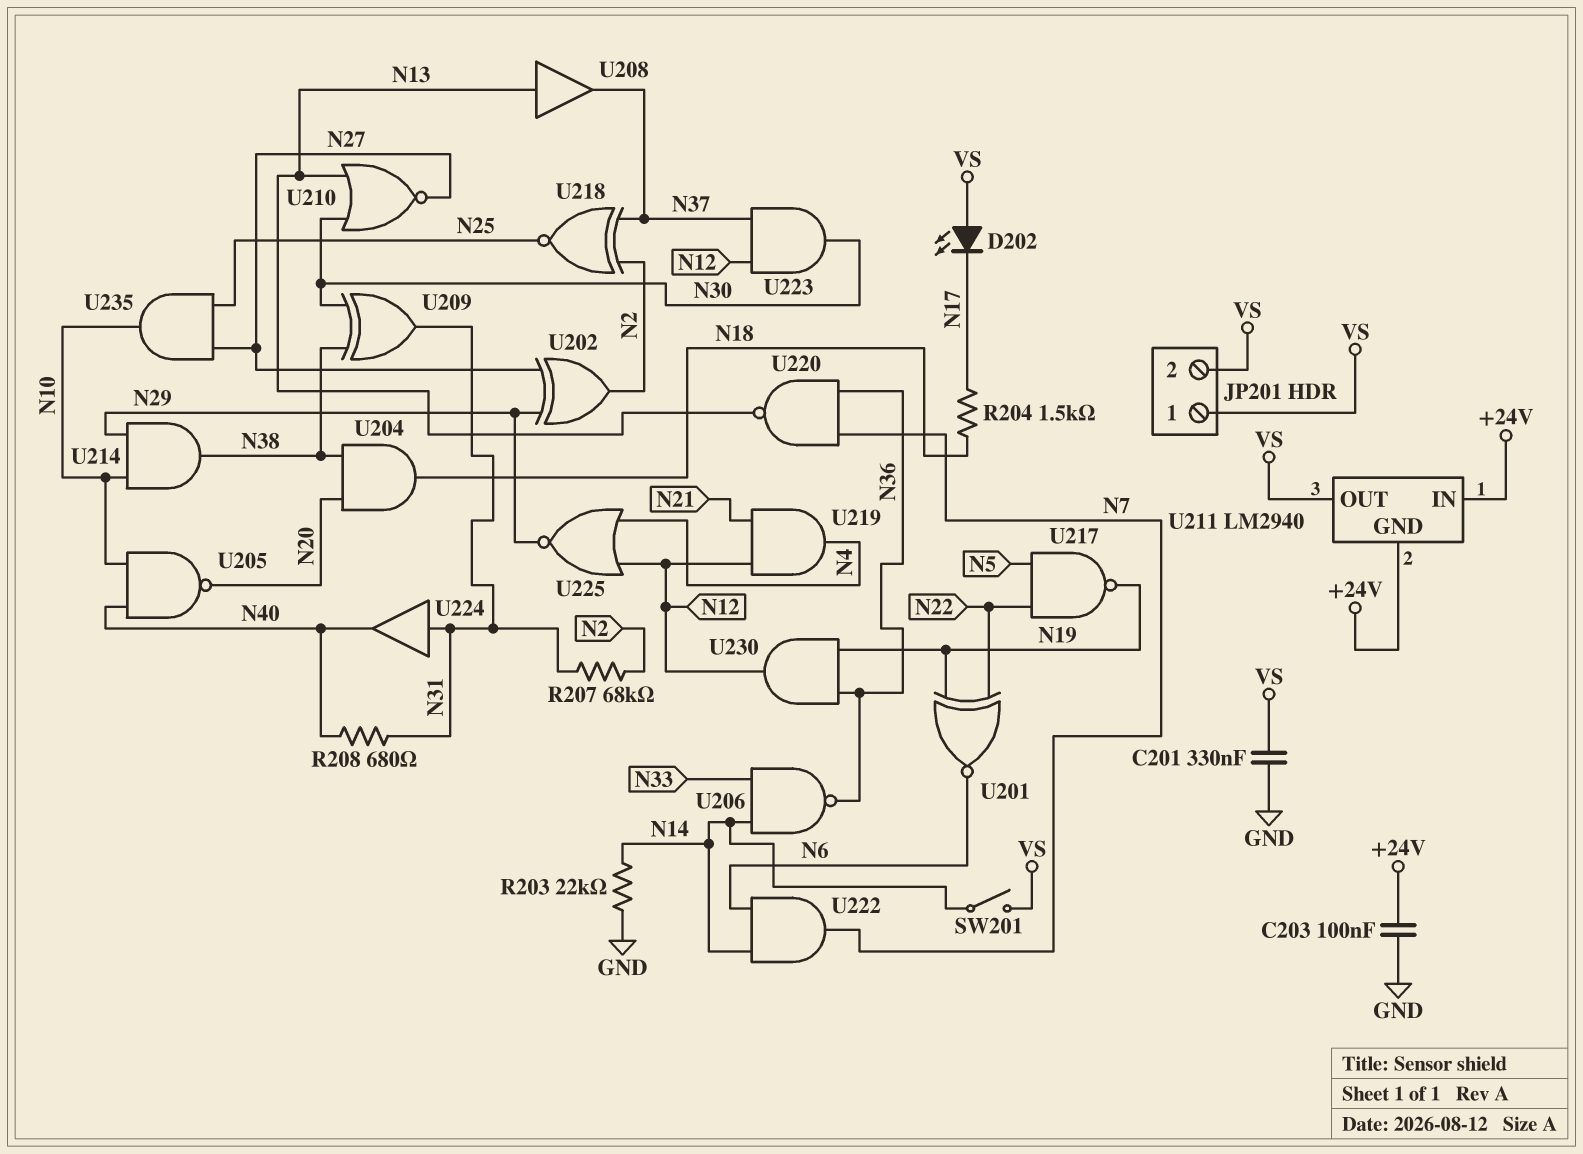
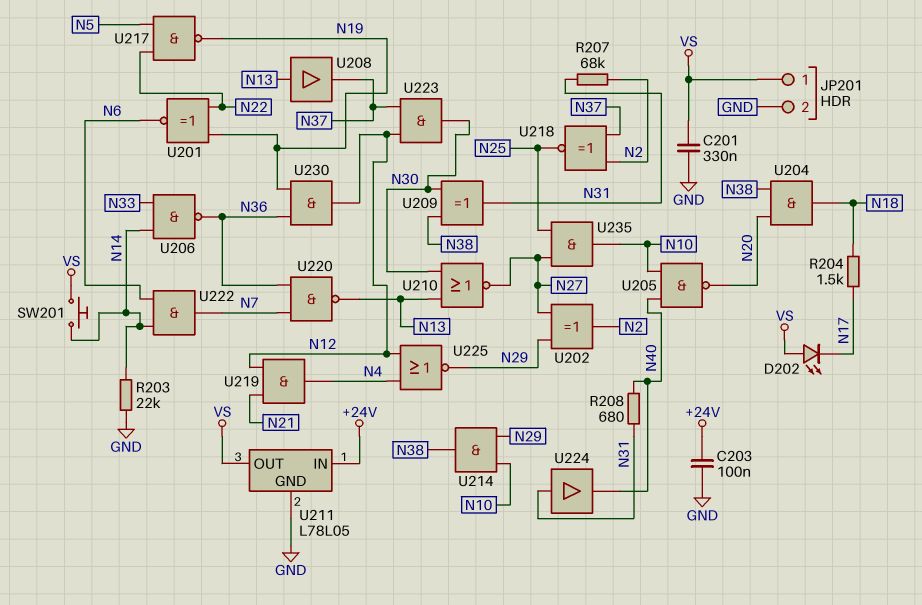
JP201 pin 2: VS -> GND
SW201: switch (N14, VS) -> button (N14, VS)
U211: LM2940 -> L78L05
U211 pin GND: +24V -> GND

